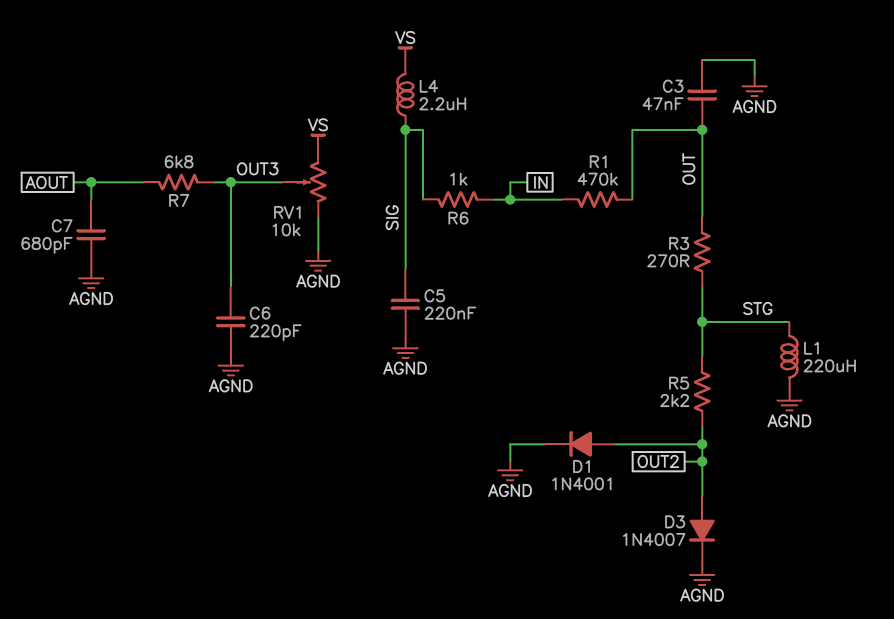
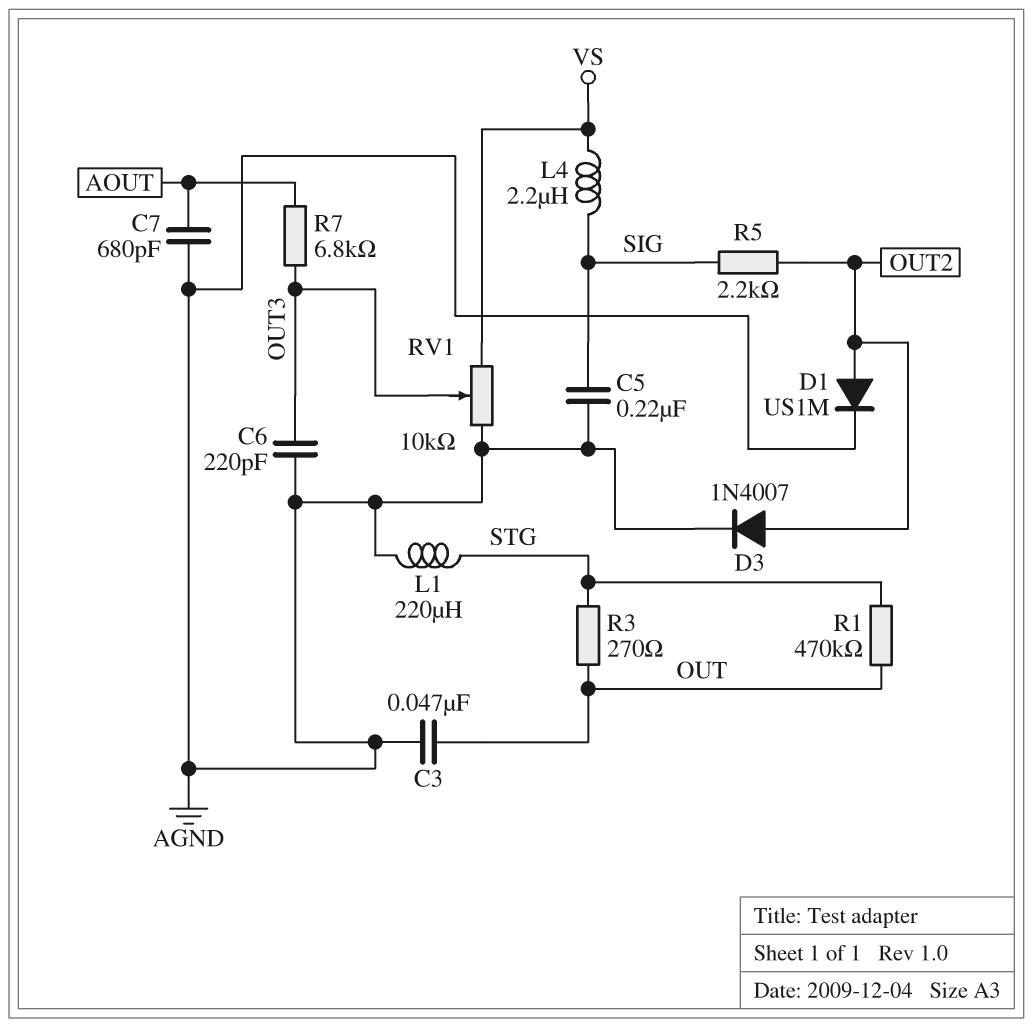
D1: diode 1N4001 (A OUT2, K AGND) -> diode US1M (A OUT2, K AGND)
R1: 470k (IN, OUT) -> 470k (OUT, STG)
R5: 2.2k (OUT2, STG) -> 2.2k (OUT2, SIG)
R6: 1k (IN, SIG) -> none

